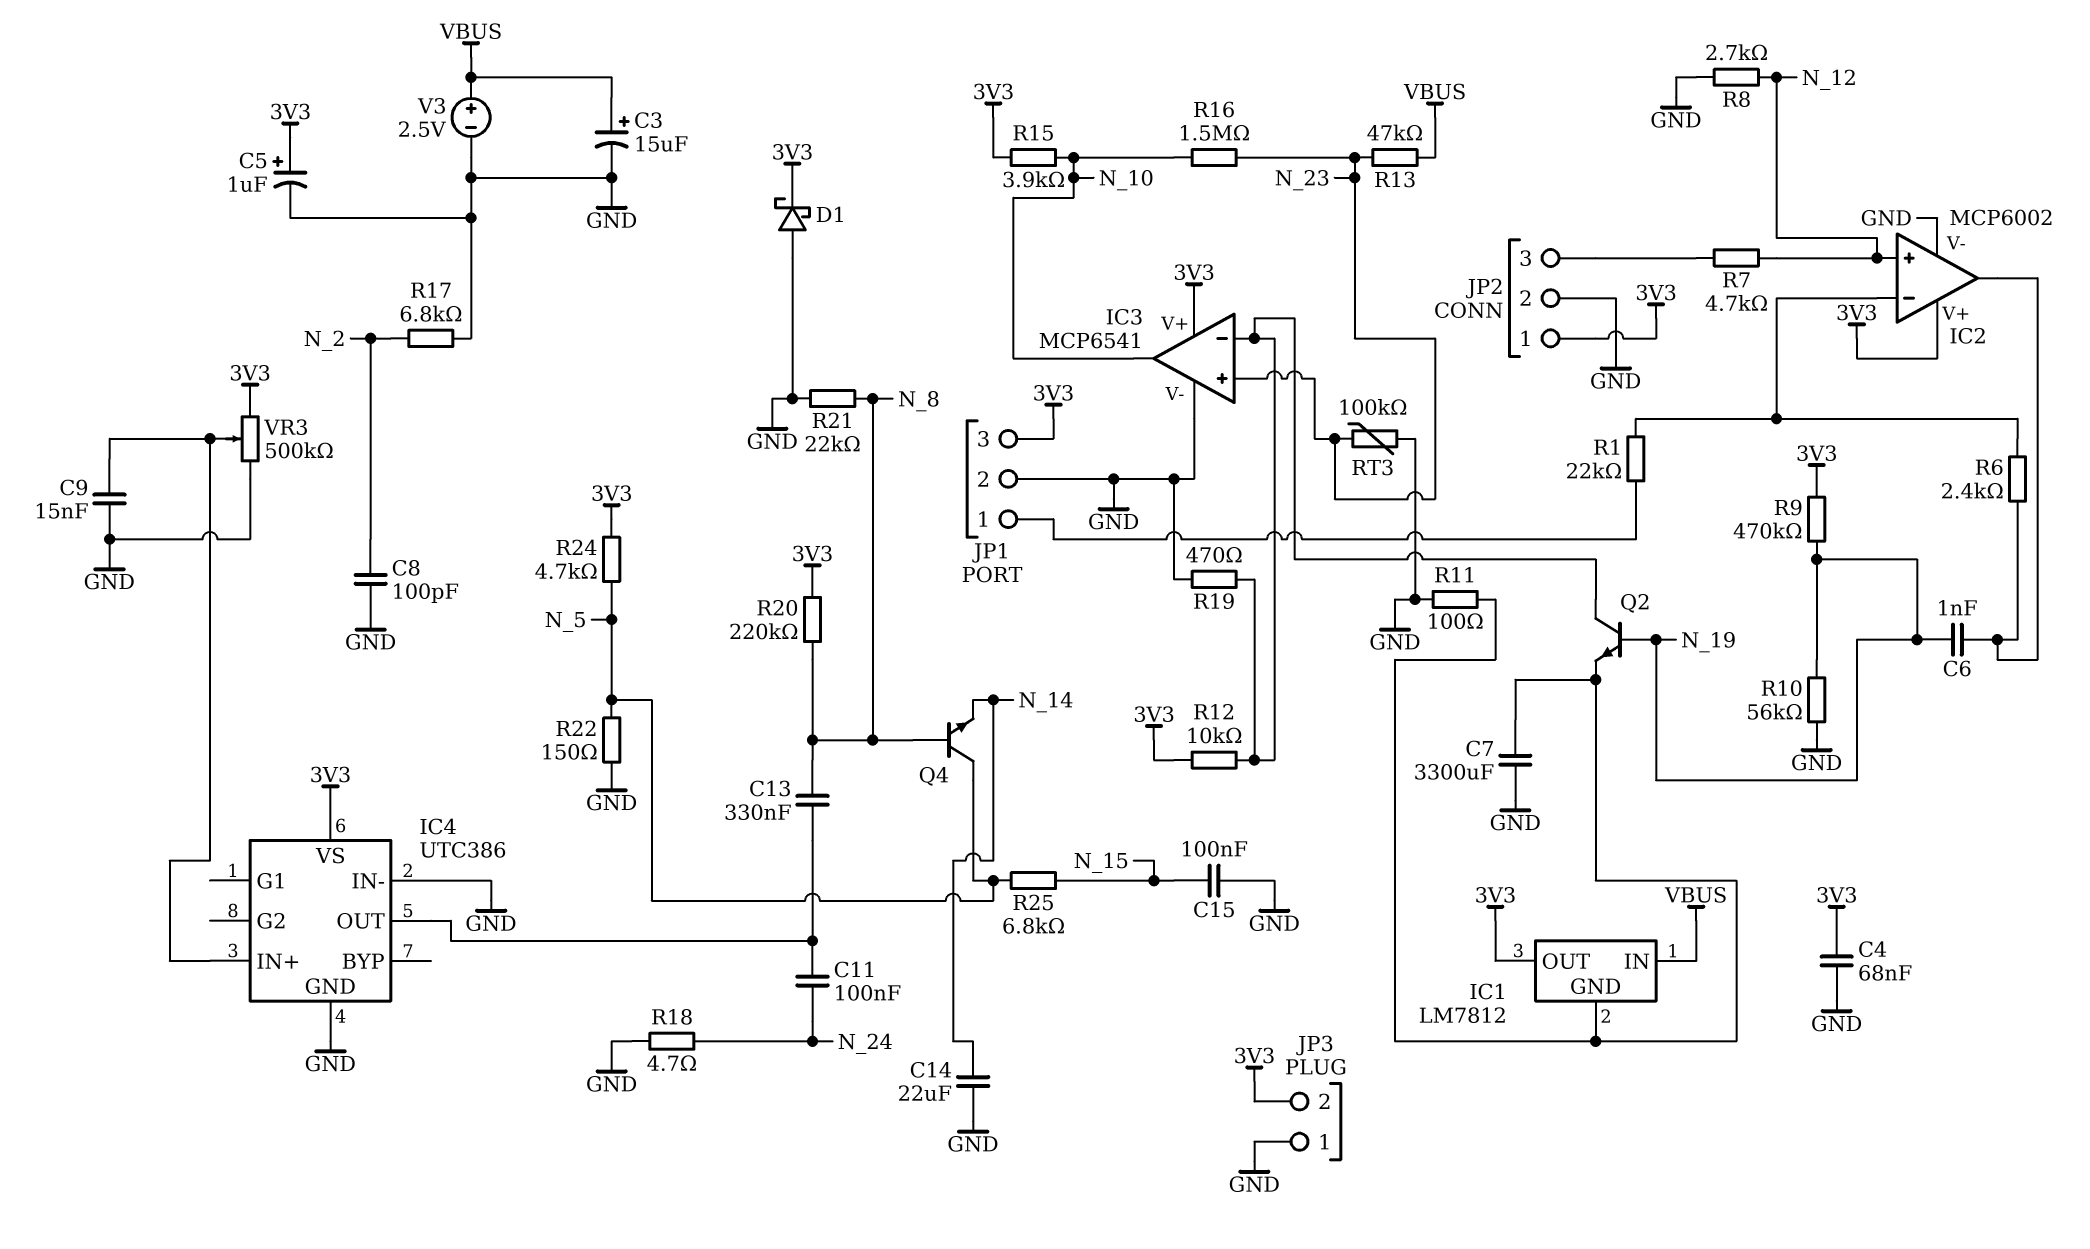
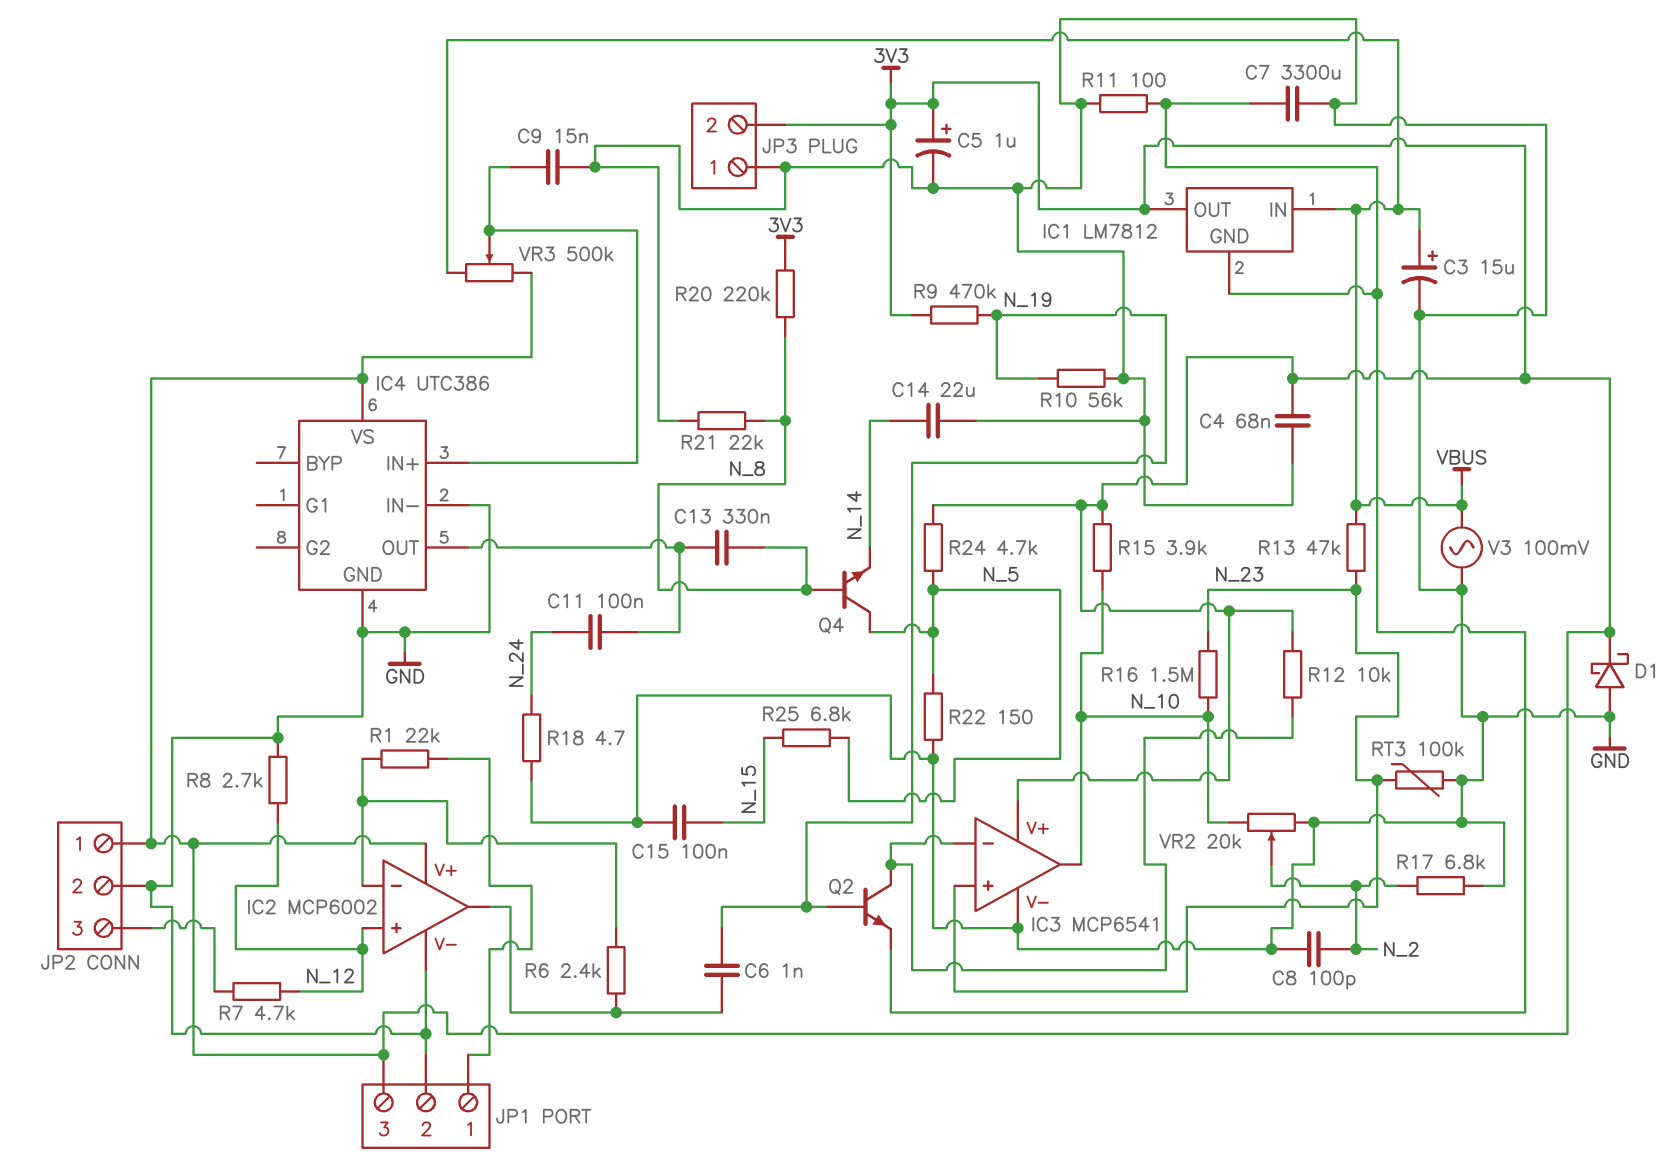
R19: 470 (GND, IC3/in-) -> none
V3: 2.5V (plus VBUS, minus GND) -> AC 100mV (GND, VBUS)
VR2: none -> 20k (GND, N_10, wiper N_2)
VR3: 500k (3V3, GND, wiper IC4/IN+) -> 500k (3V3, VBUS, wiper IC4/IN+)

